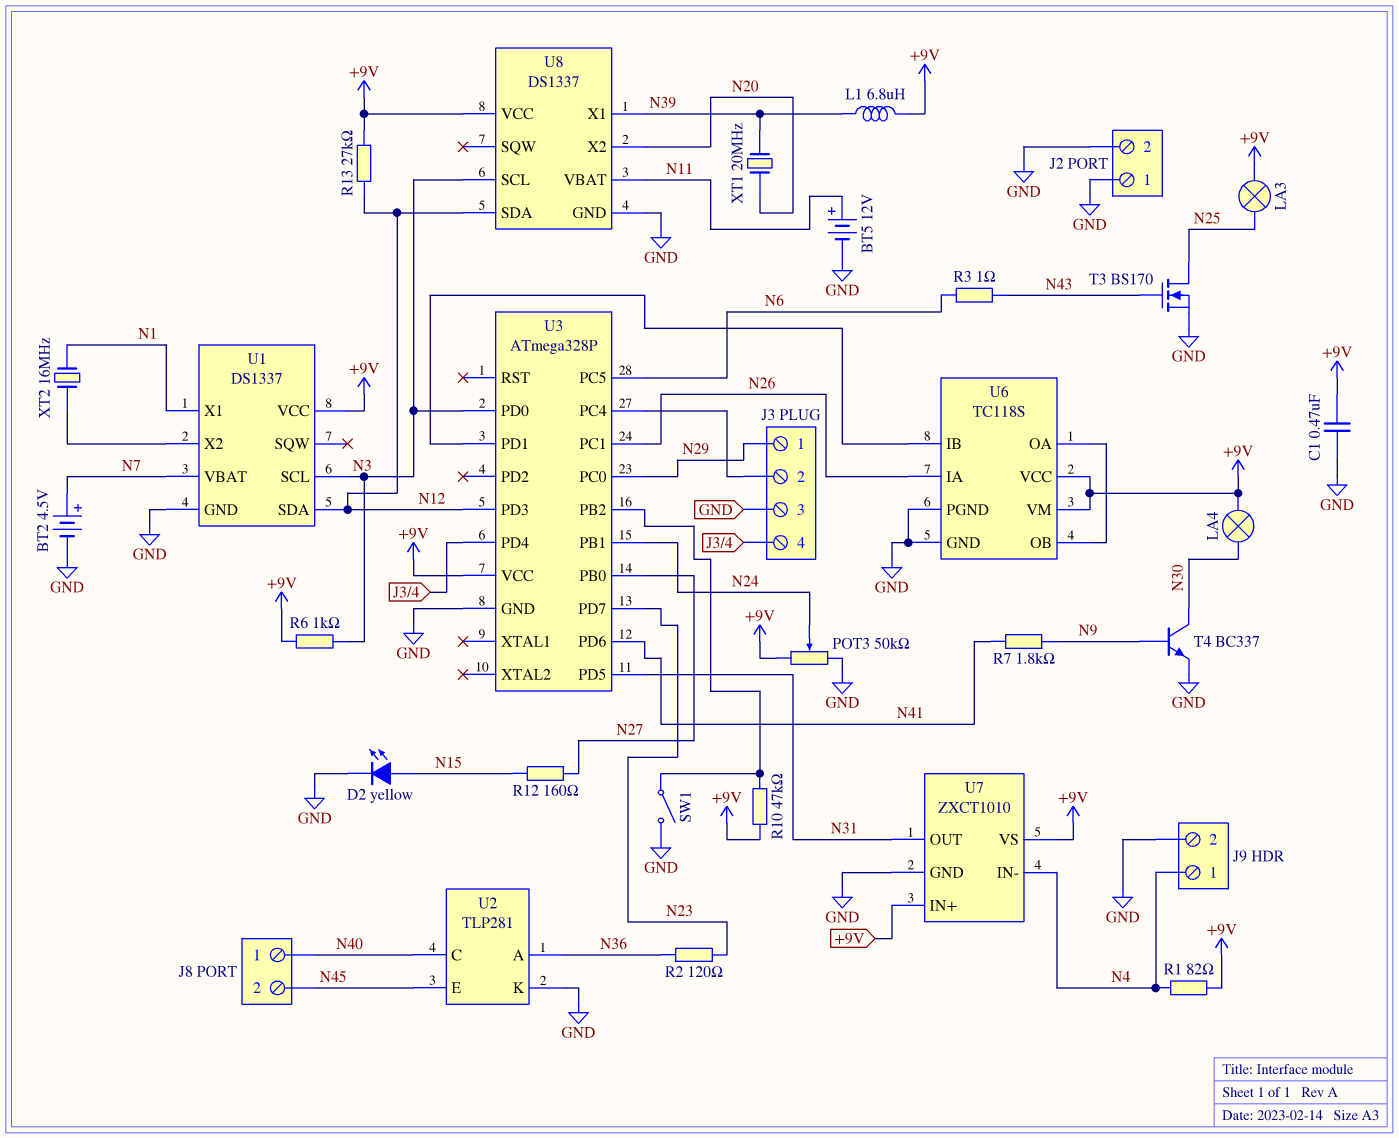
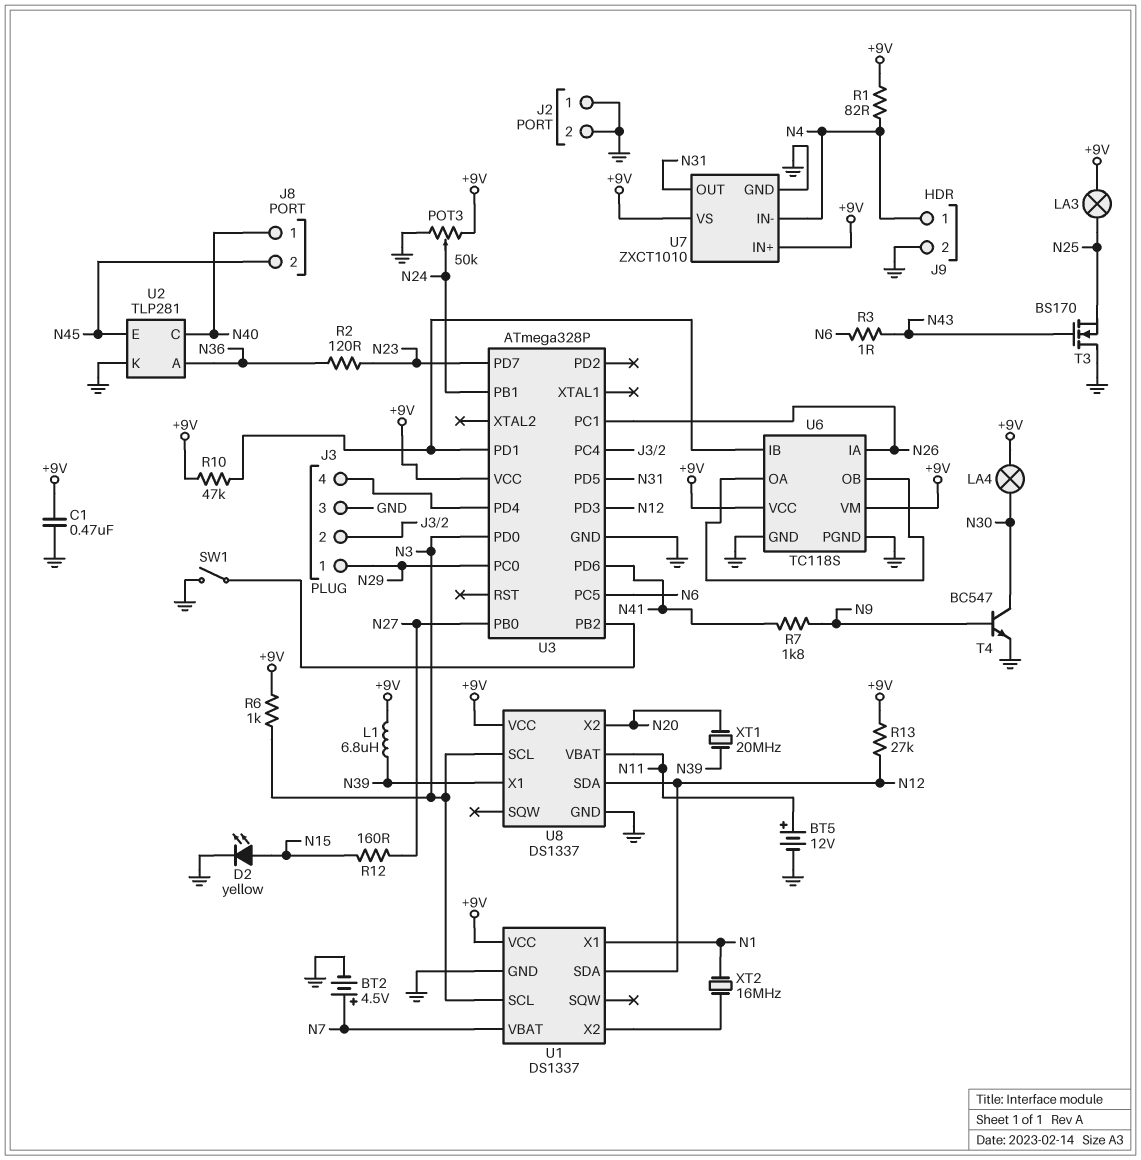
R10: 47k (+9V, U3/PB2) -> 47k (+9V, U3/PD1)
T3: NMOS BS170 (G N43, D N25, S GND) -> NMOS BS170 (G N43, D GND, S N25)
T4: NPN BC337 (B N9, C N30, E GND) -> NPN BC547 (B N9, C N30, E GND)

